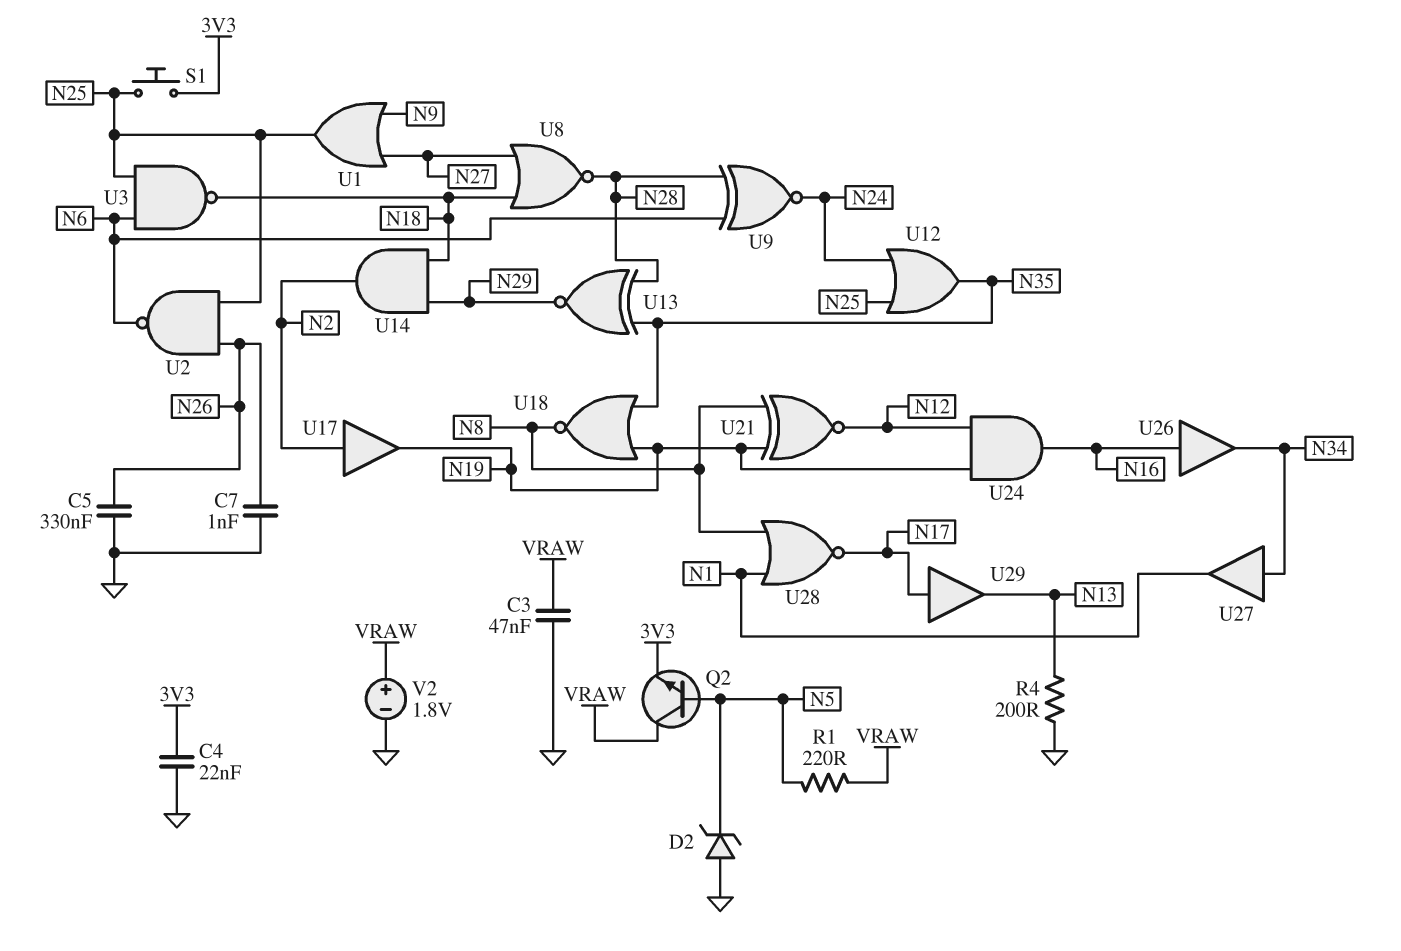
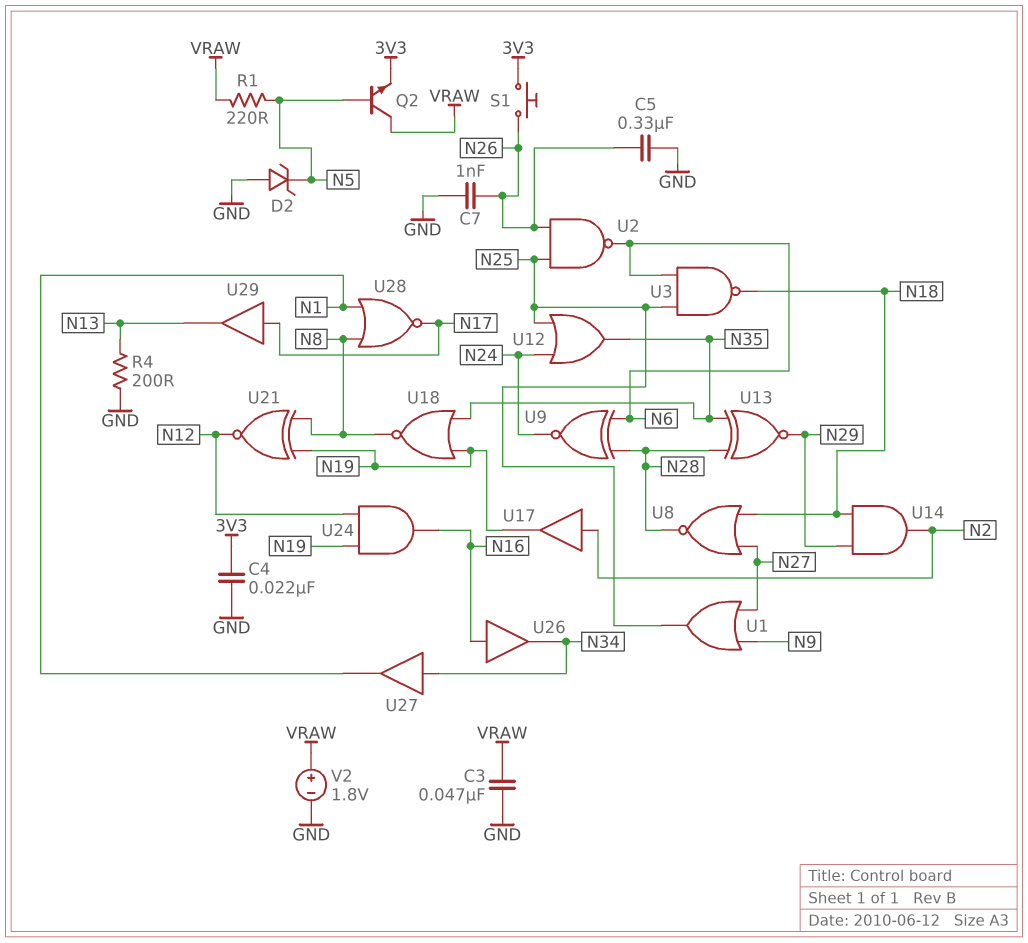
S1: button (3V3, N25) -> button (3V3, N26)

